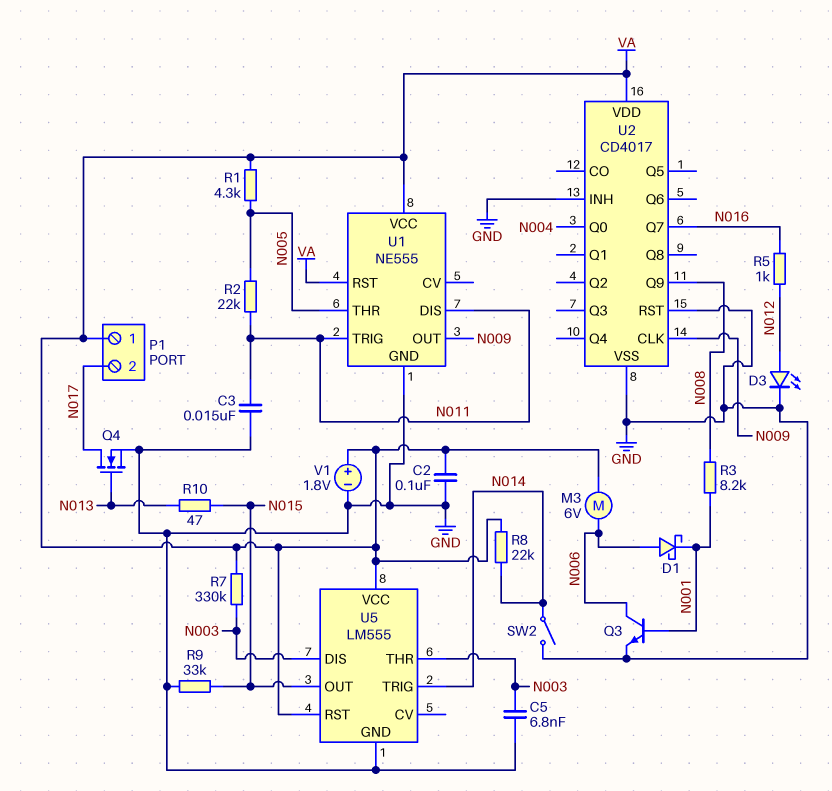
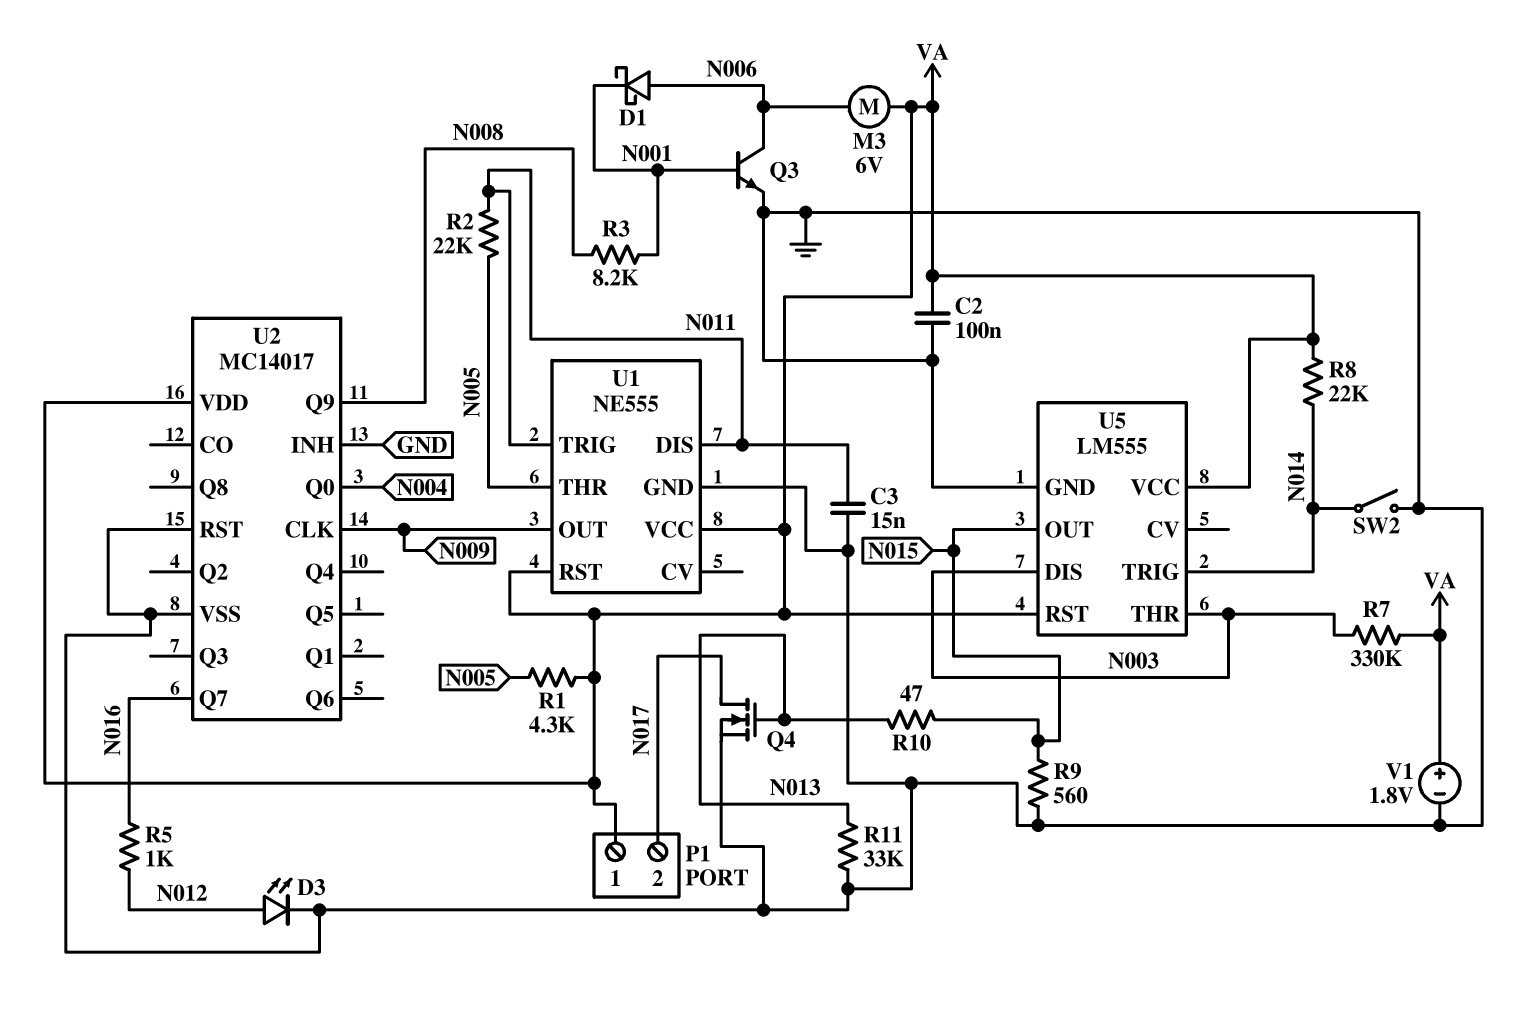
C5: 6.8nF (GND, N003) -> none
R9: 33k (GND, N015) -> 560 (GND, N015)
R11: none -> 33k (GND, N013)
U2: CD4017 -> MC14017

